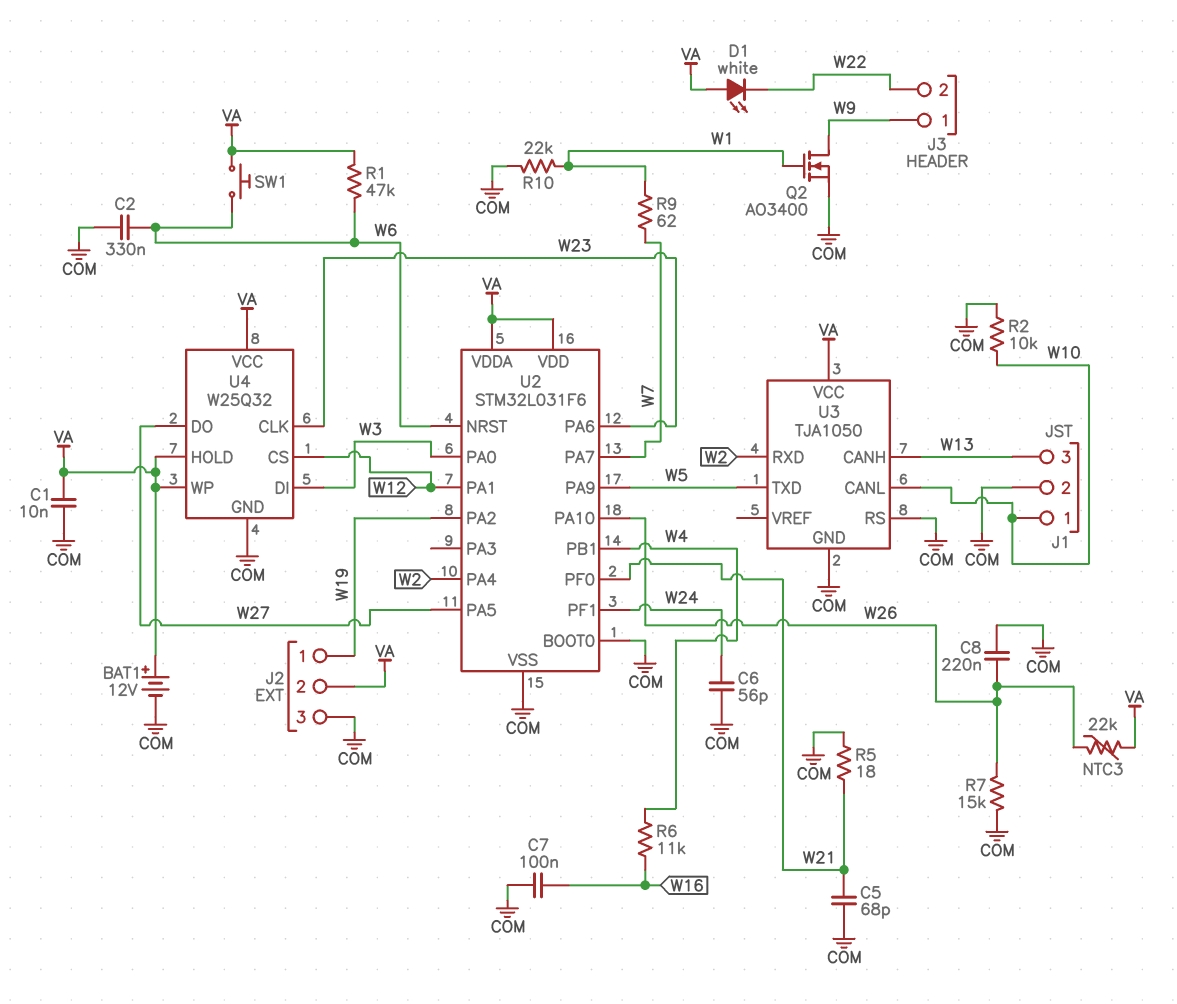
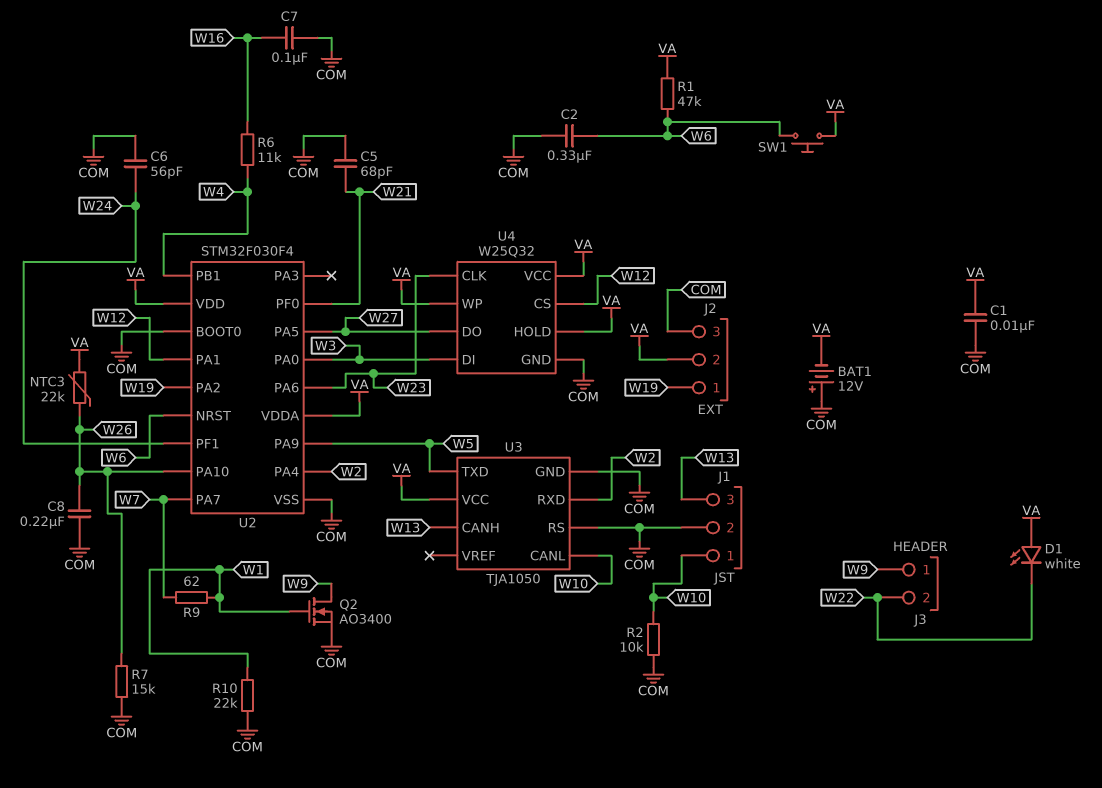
BAT1: 12V (plus VA, minus COM) -> 12V (plus COM, minus VA)
R5: 18 (COM, W21) -> none
U2: STM32L031F6 -> STM32F030F4

